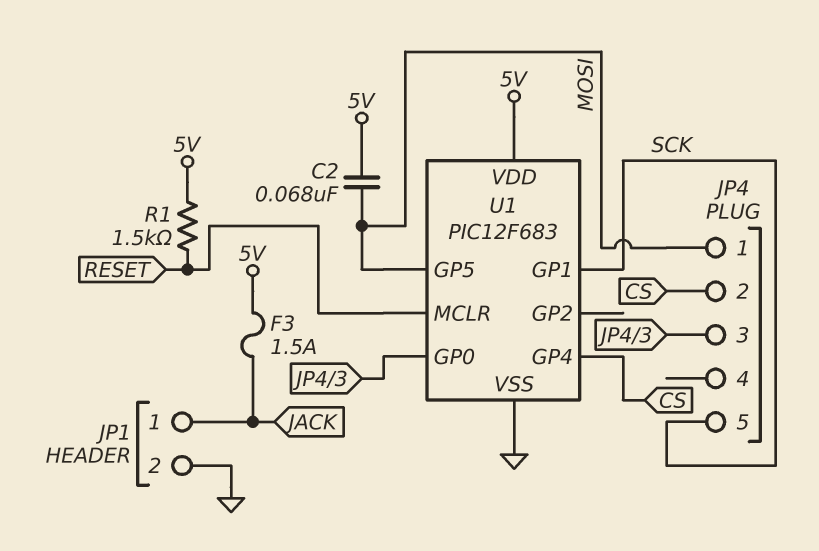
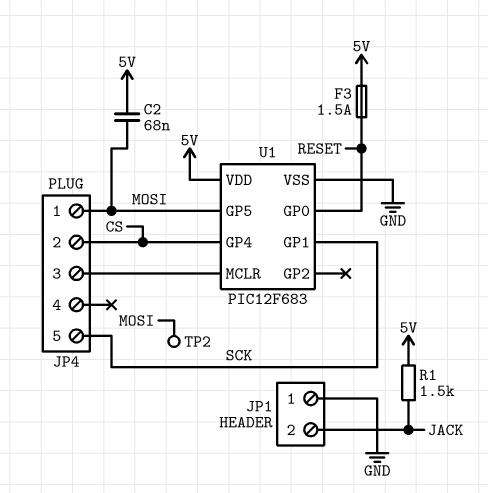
F3: 1.5A (5V, JACK) -> 1.5A (5V, RESET)
JP1 pin 1: JACK -> GND
JP1 pin 2: GND -> JACK
R1: 1.5k (5V, RESET) -> 1.5k (5V, JACK)
TP2: none -> test point (MOSI)
U1 pin GP0: JP4/3 -> RESET
U1 pin MCLR: RESET -> JP4/3

